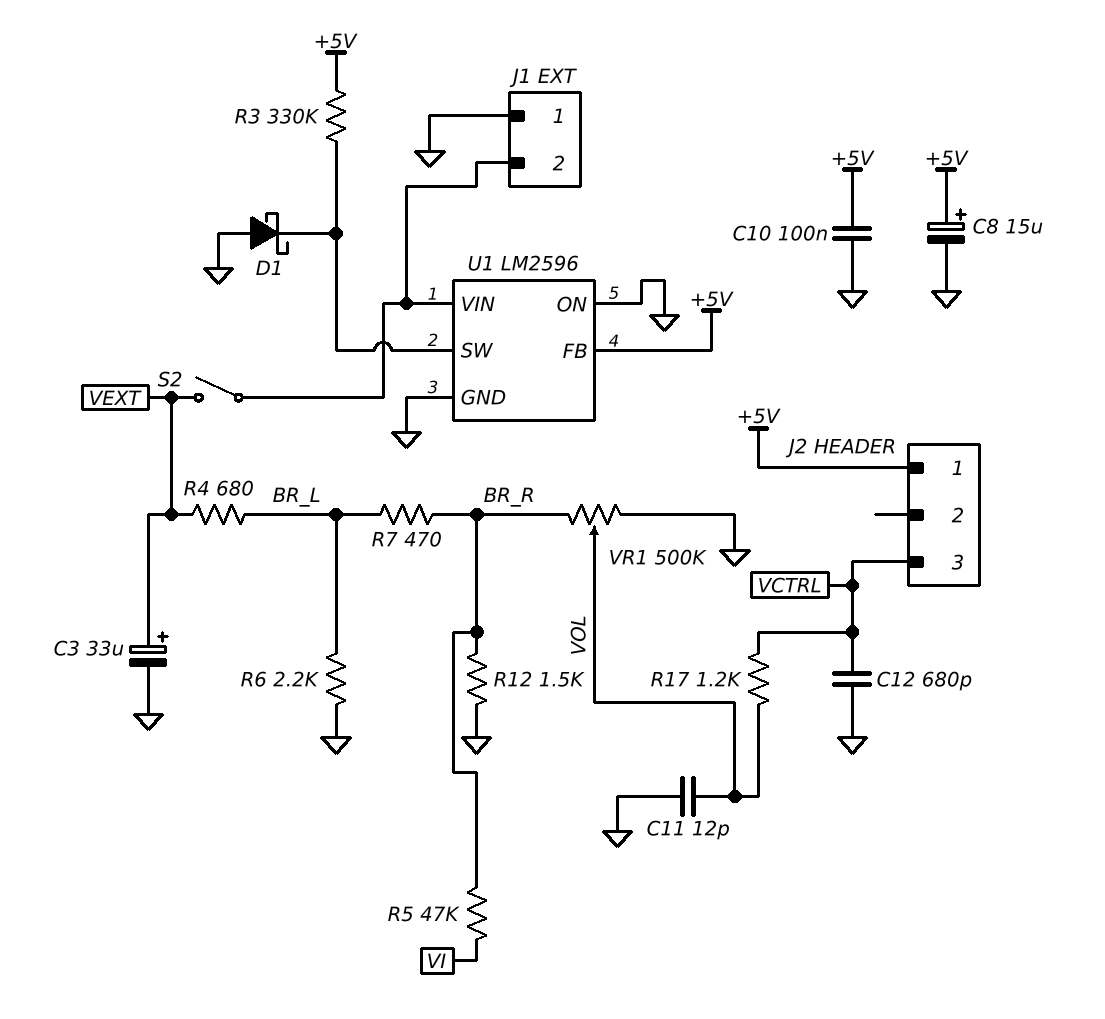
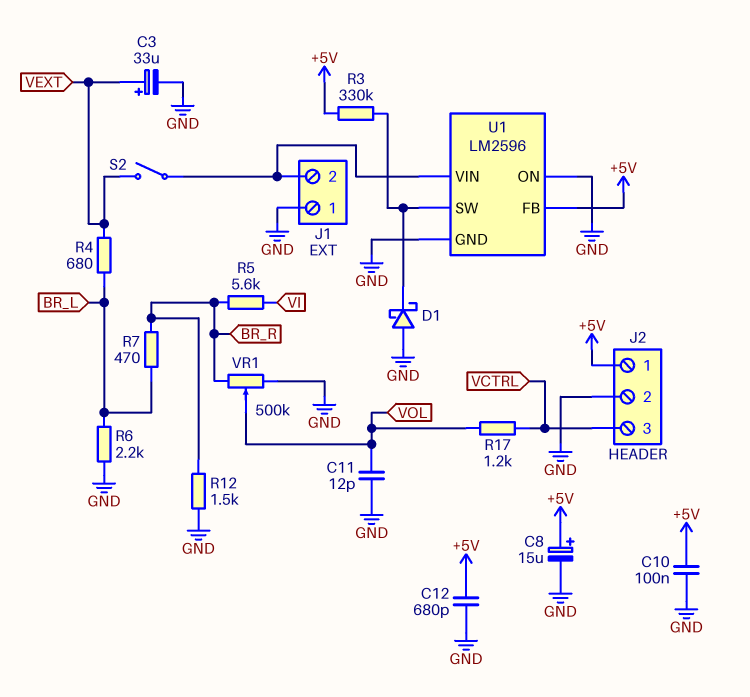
C12: 680pF (GND, VCTRL) -> 680pF (+5V, GND)
J2 pin 2: none -> GND
R5: 47k (BR_R, VI) -> 5.6k (BR_R, VI)

